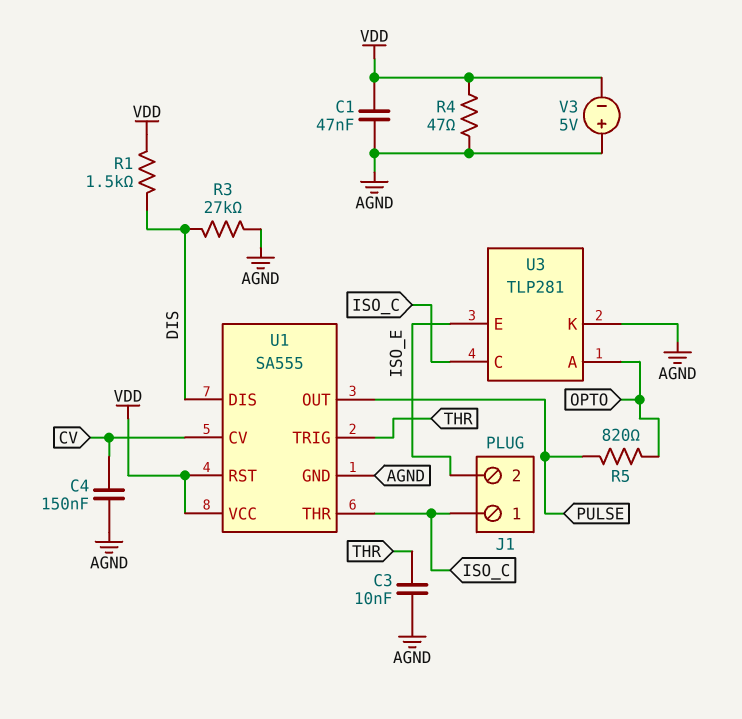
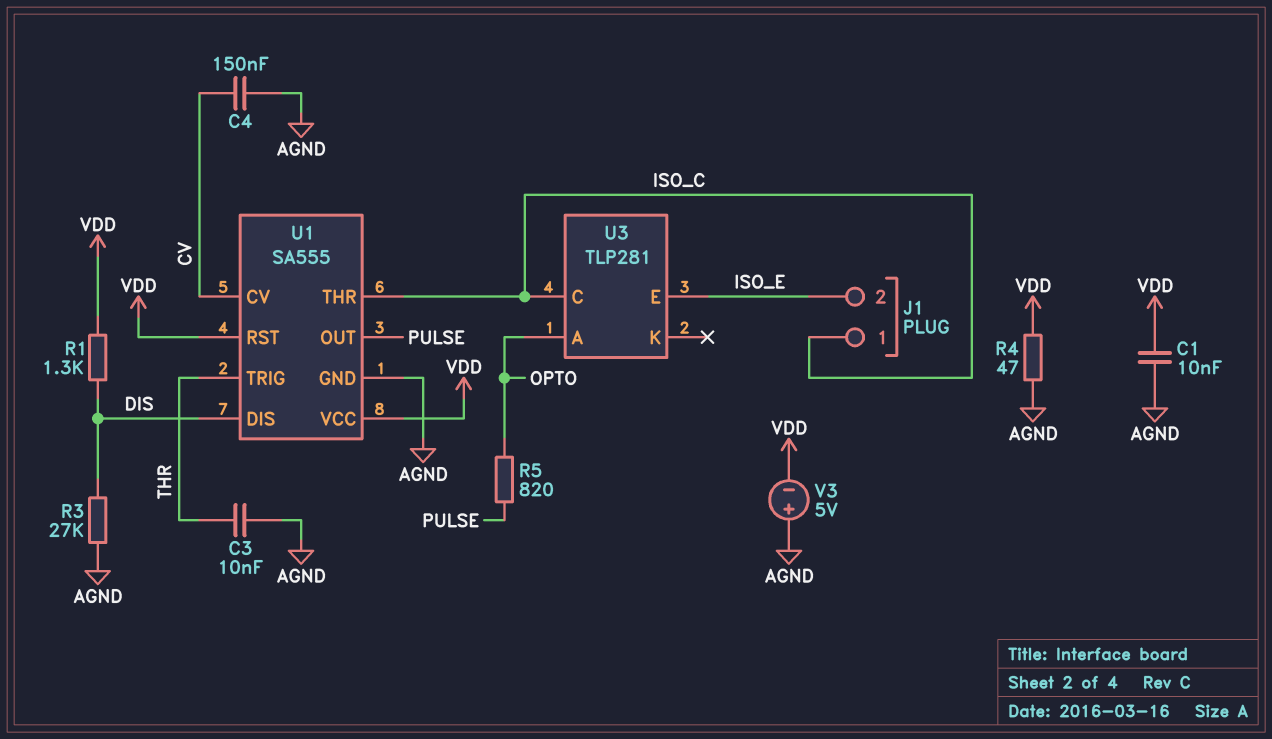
C1: 47nF (AGND, VDD) -> 10nF (AGND, VDD)
R1: 1.5k (DIS, VDD) -> 1.3k (DIS, VDD)
U3 pin K: AGND -> none

